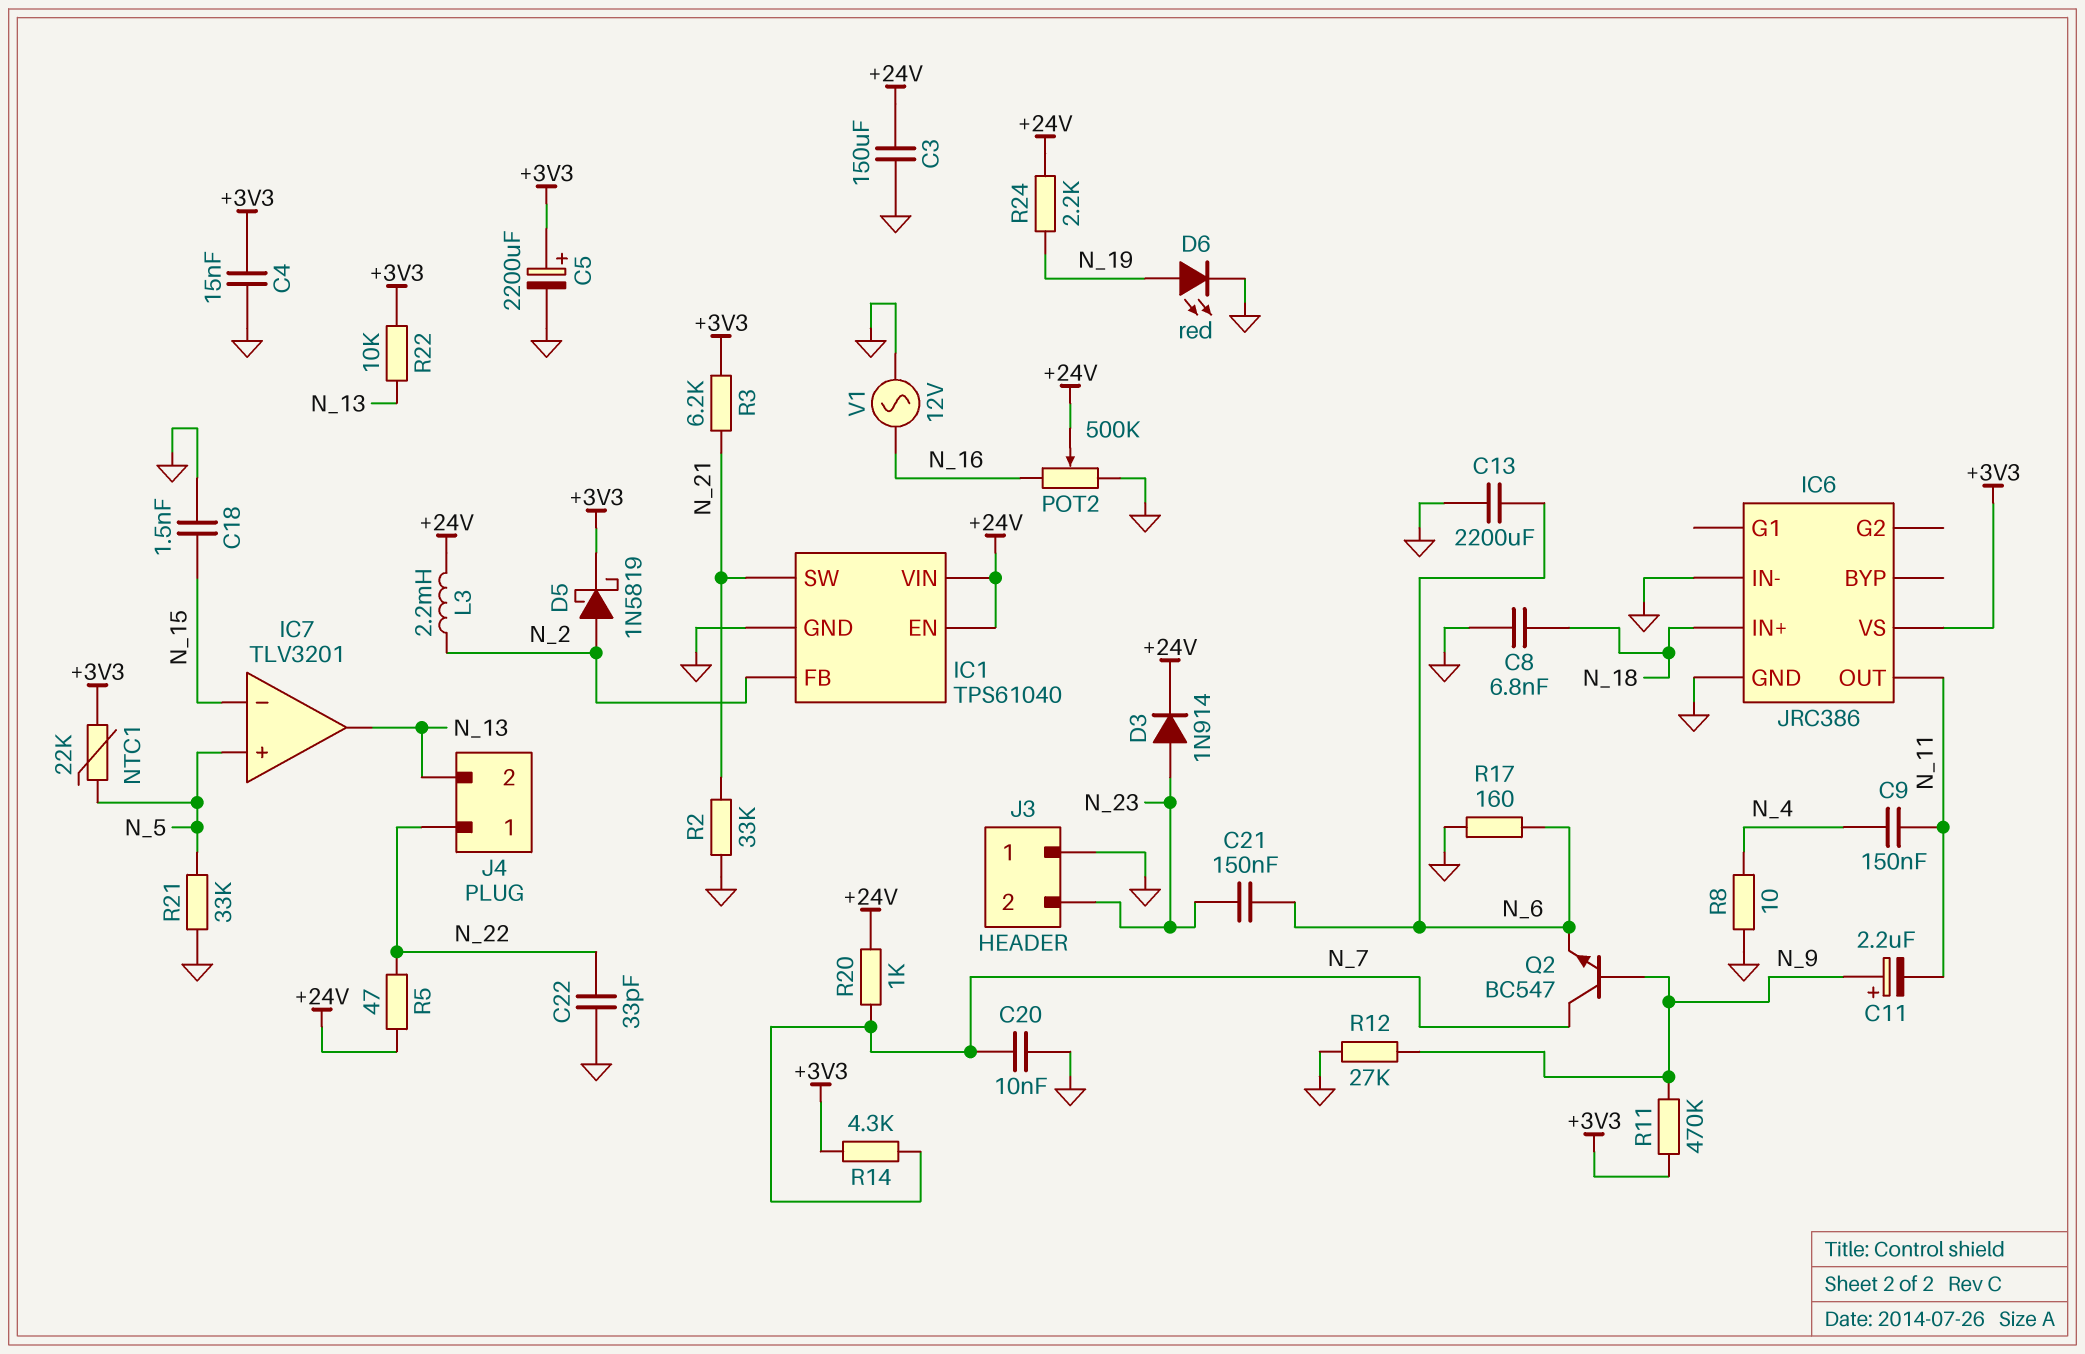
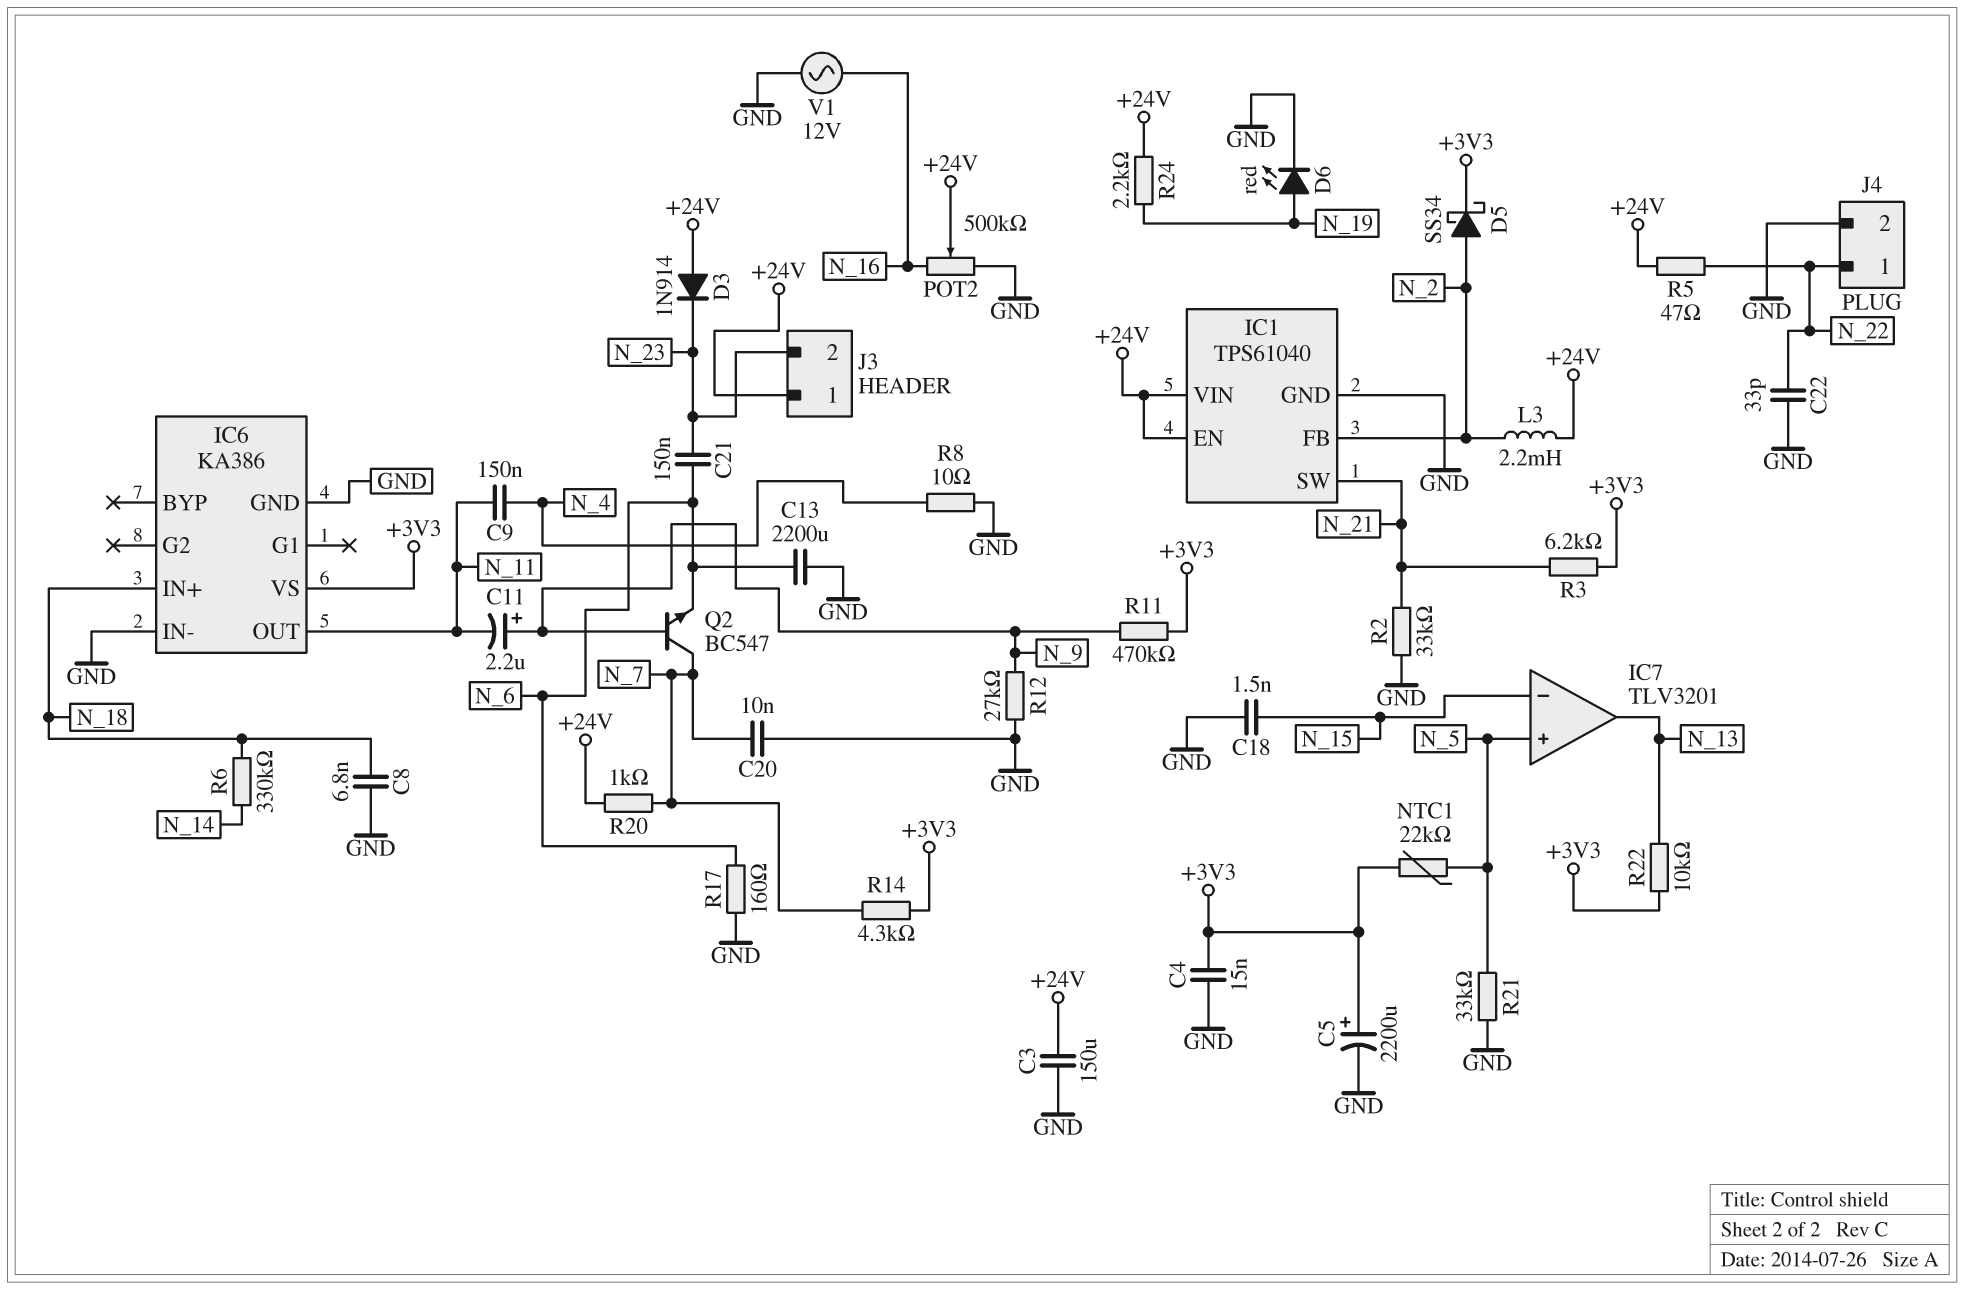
D3: diode 1N914 (A N_23, K +24V) -> diode 1N914 (A +24V, K N_23)
D5: schottky 1N5819 (A N_2, K +3V3) -> schottky SS34 (A N_2, K +3V3)
IC6: JRC386 -> KA386
J3 pin 1: GND -> +24V
J4 pin 2: N_13 -> GND
R6: none -> 330k (N_14, N_18)

